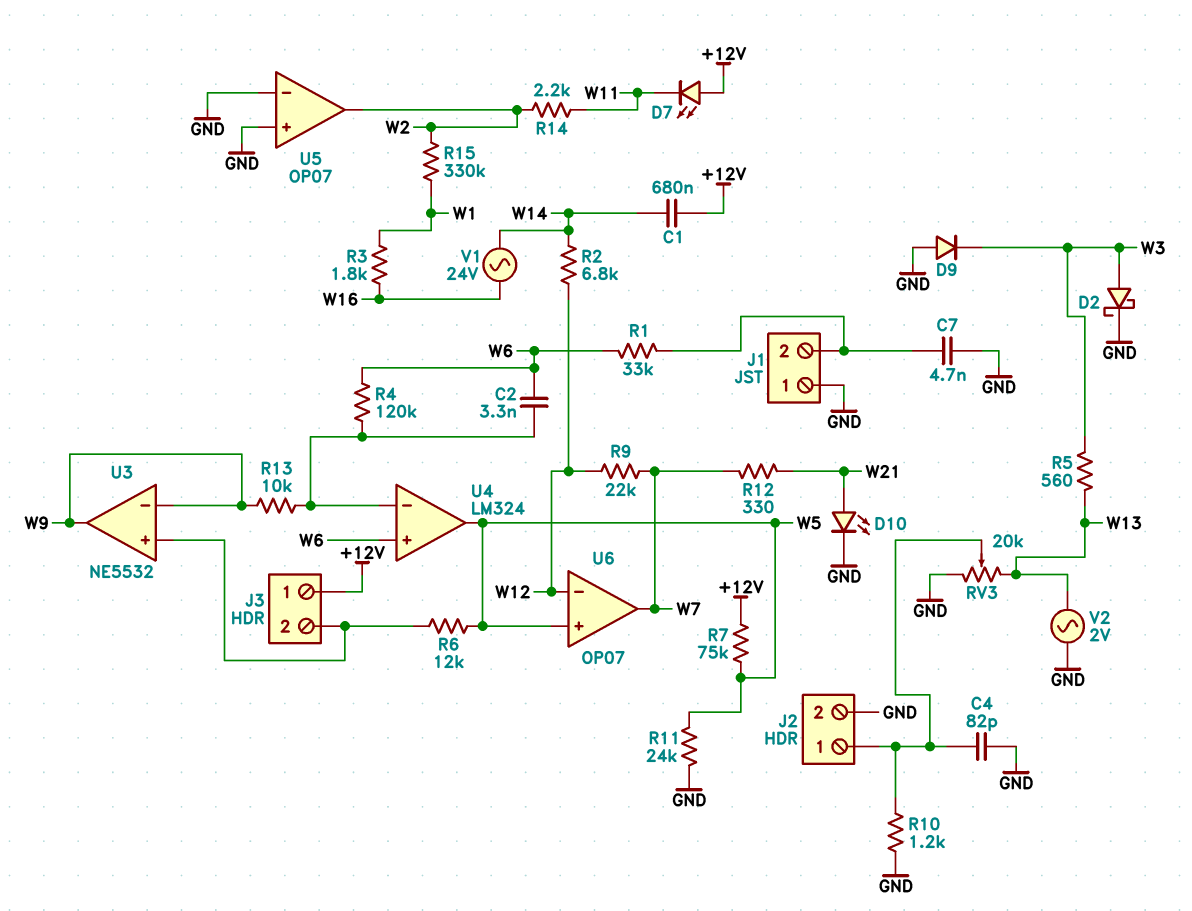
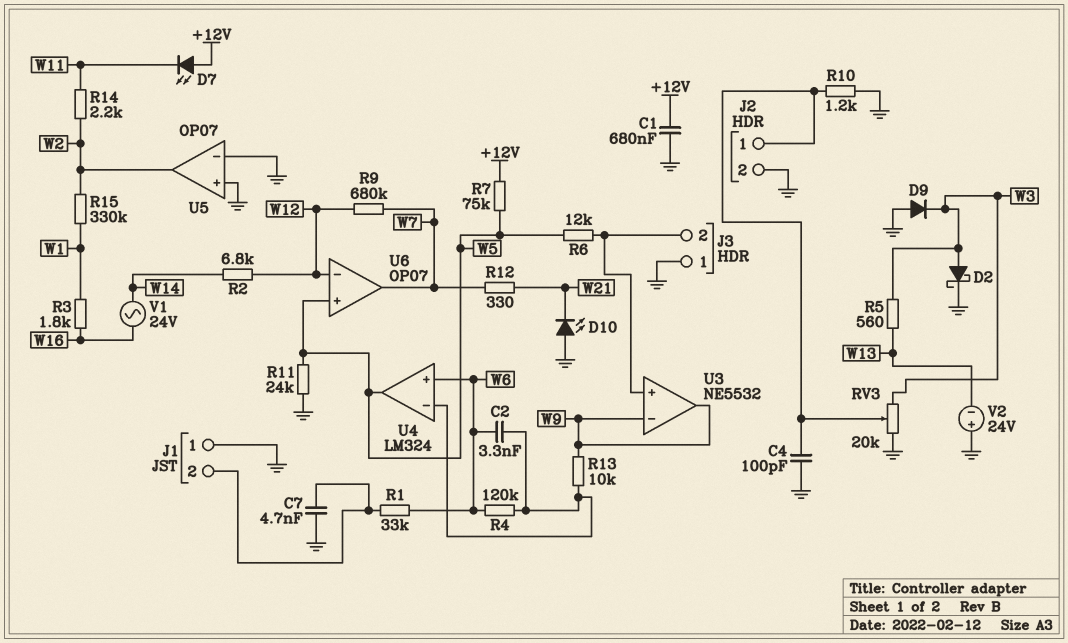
C1: 680nF (+12V, W14) -> 680nF (+12V, GND)
C4: 82pF (GND, J2/1) -> 100pF (GND, J2/1)
D10: LED (A W21, K GND) -> LED (A GND, K W21)
J3 pin 1: +12V -> GND
R9: 22k (W7, W12) -> 680k (W7, W12)
RV3: 20k (GND, W13, wiper J2/1) -> 20k (GND, W3, wiper J2/1)
V2: AC 2V (GND, W13) -> 24V (plus GND, minus W13)

